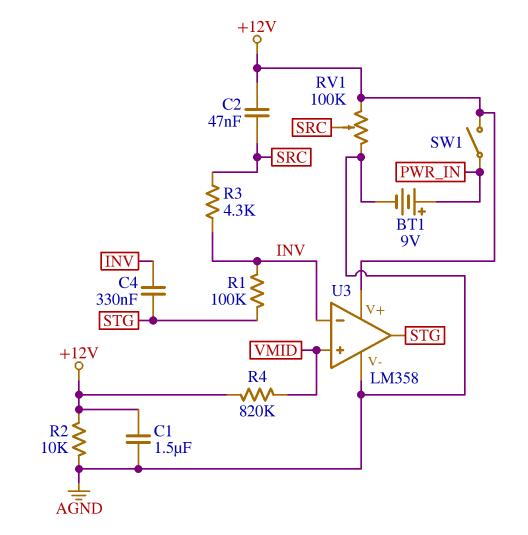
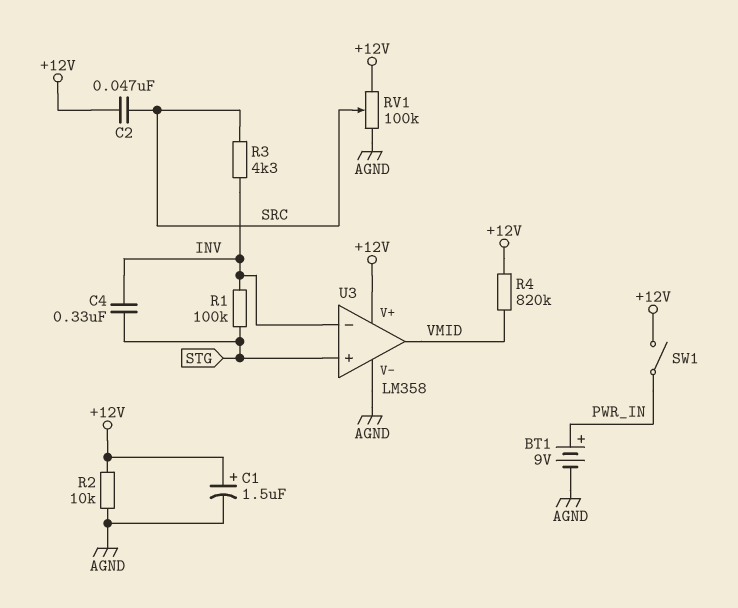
C1: 1.5uF (+12V, AGND) -> 1.5uF (plus +12V, minus AGND)
U3 pin in+: VMID -> STG
U3 pin out: STG -> VMID

